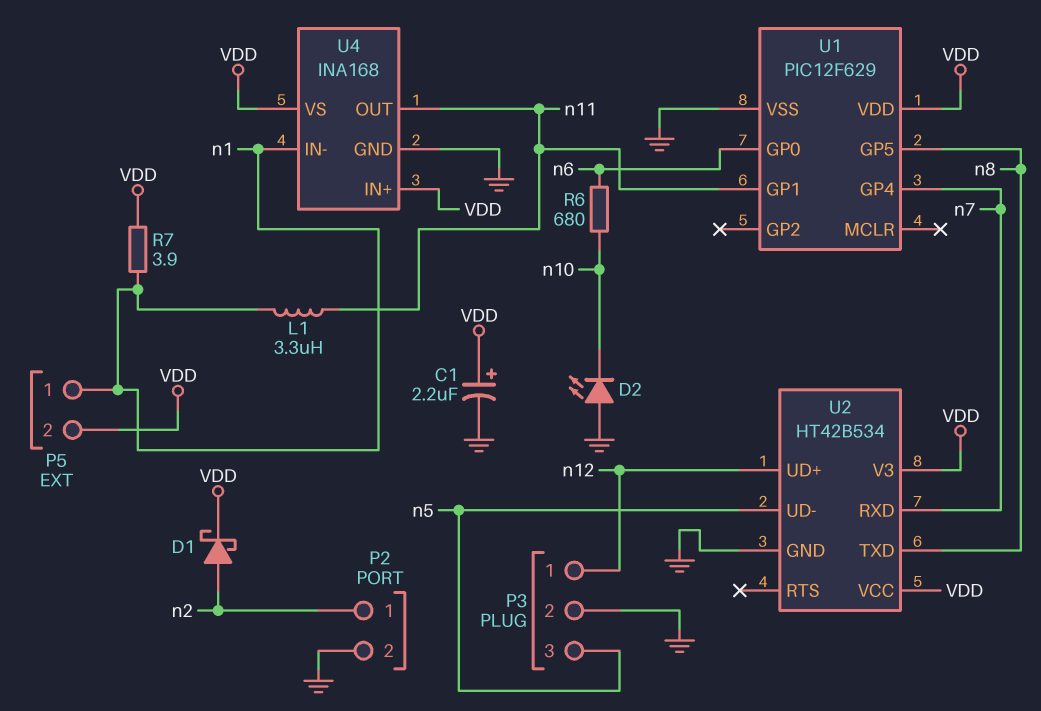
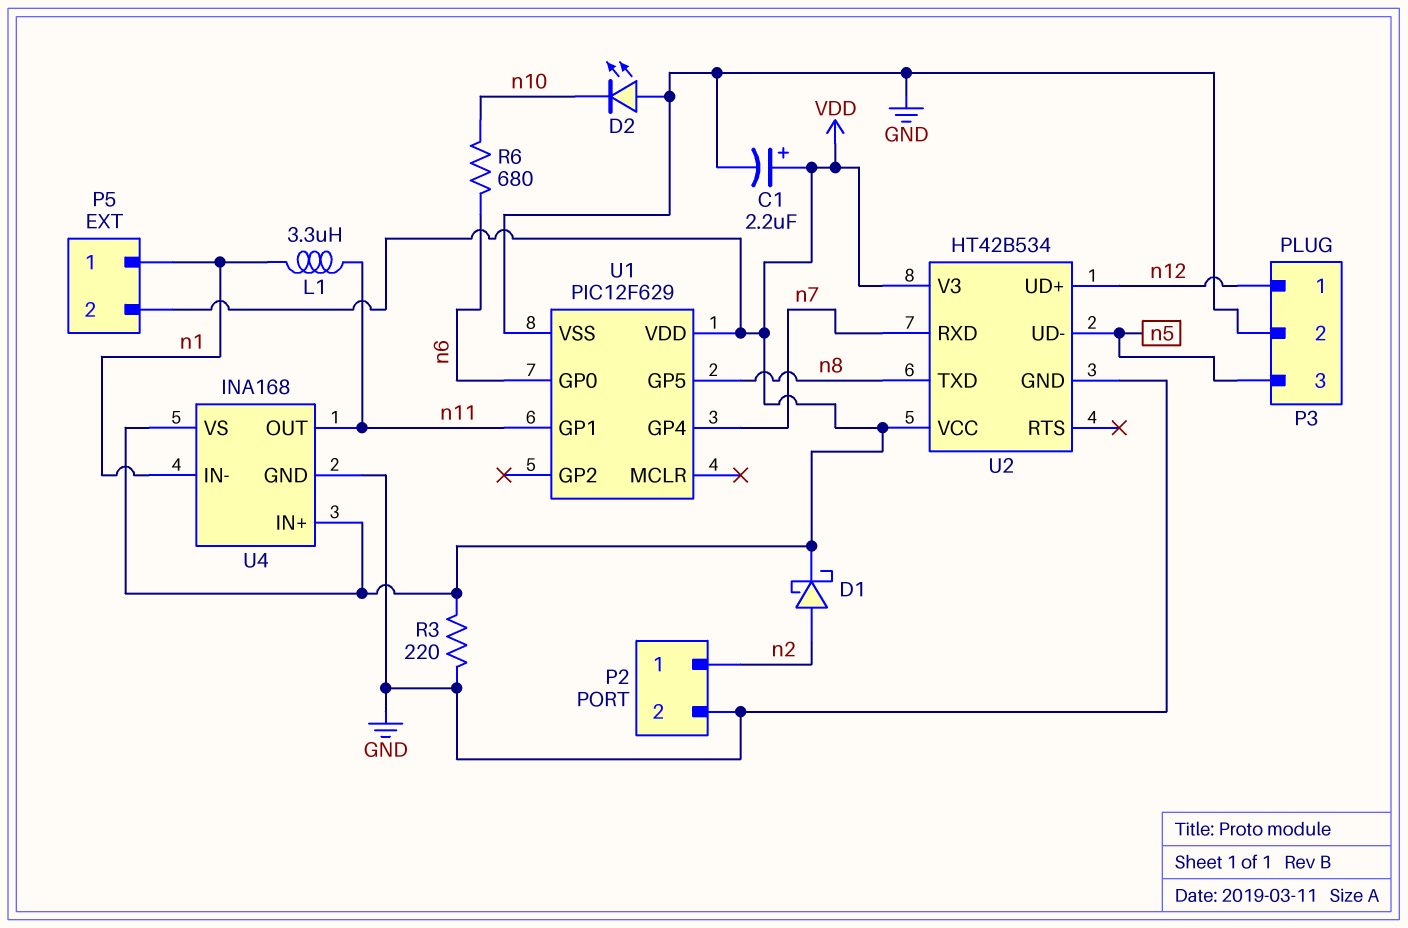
R3: none -> 220 (GND, VDD)
R7: 3.9 (VDD, n1) -> none

